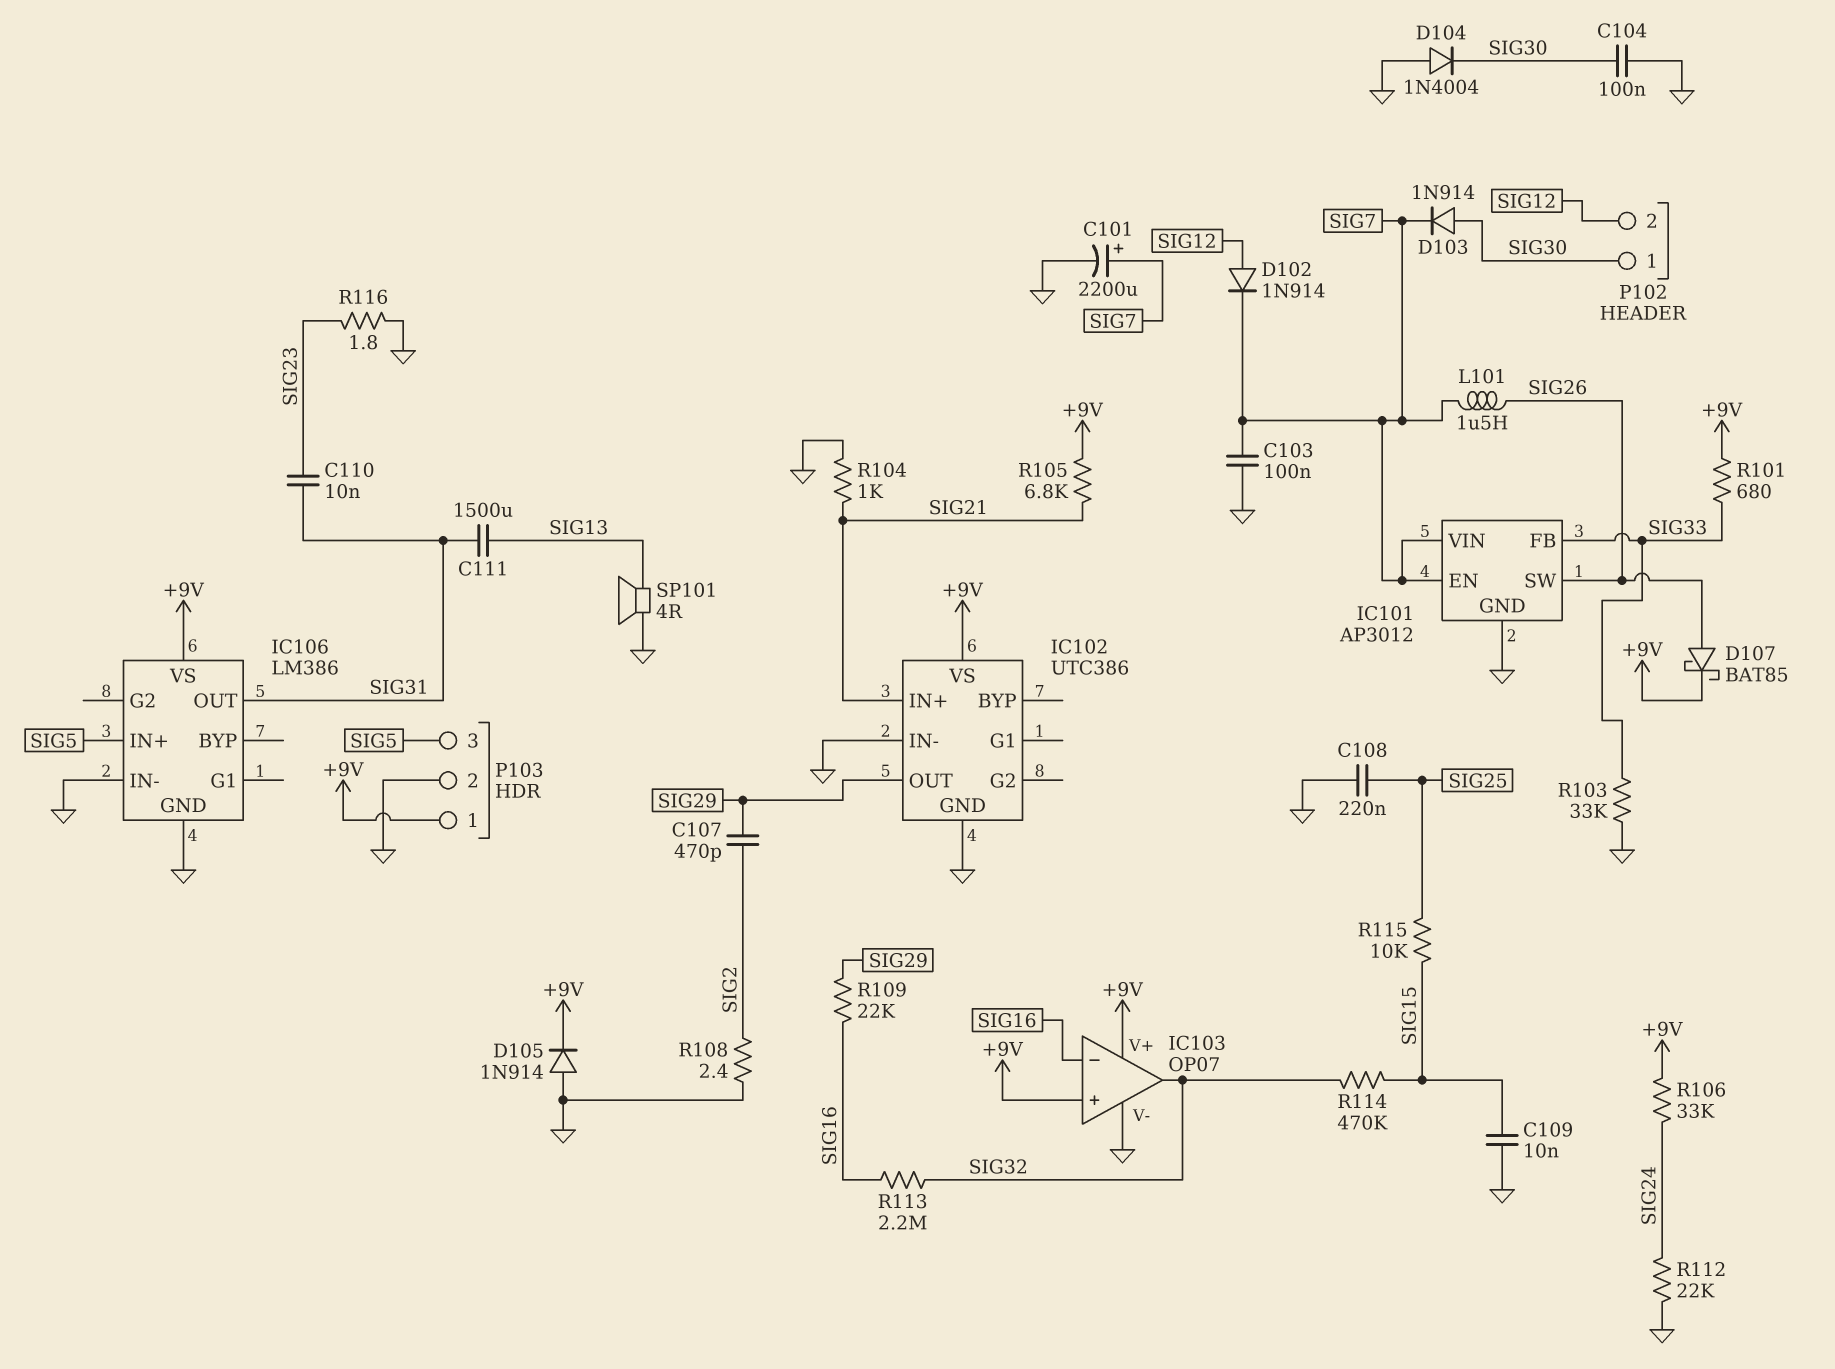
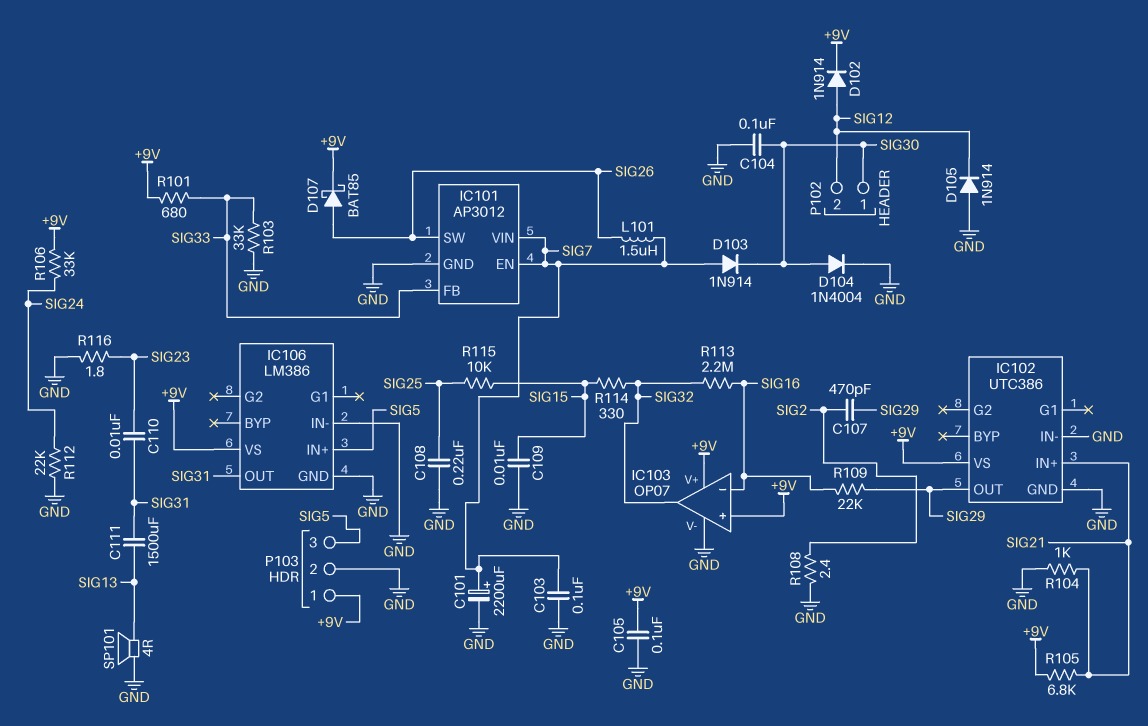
C105: none -> 100nF (+9V, GND)
D102: diode 1N914 (A SIG12, K SIG7) -> diode 1N914 (A SIG12, K +9V)
D103: diode 1N914 (A SIG30, K SIG7) -> diode 1N914 (A SIG7, K SIG30)
D104: diode 1N4004 (A GND, K SIG30) -> diode 1N4004 (A SIG30, K GND)
D105: diode 1N914 (A GND, K +9V) -> diode 1N914 (A GND, K SIG12)
R114: 470k (SIG15, SIG32) -> 330 (SIG15, SIG32)

